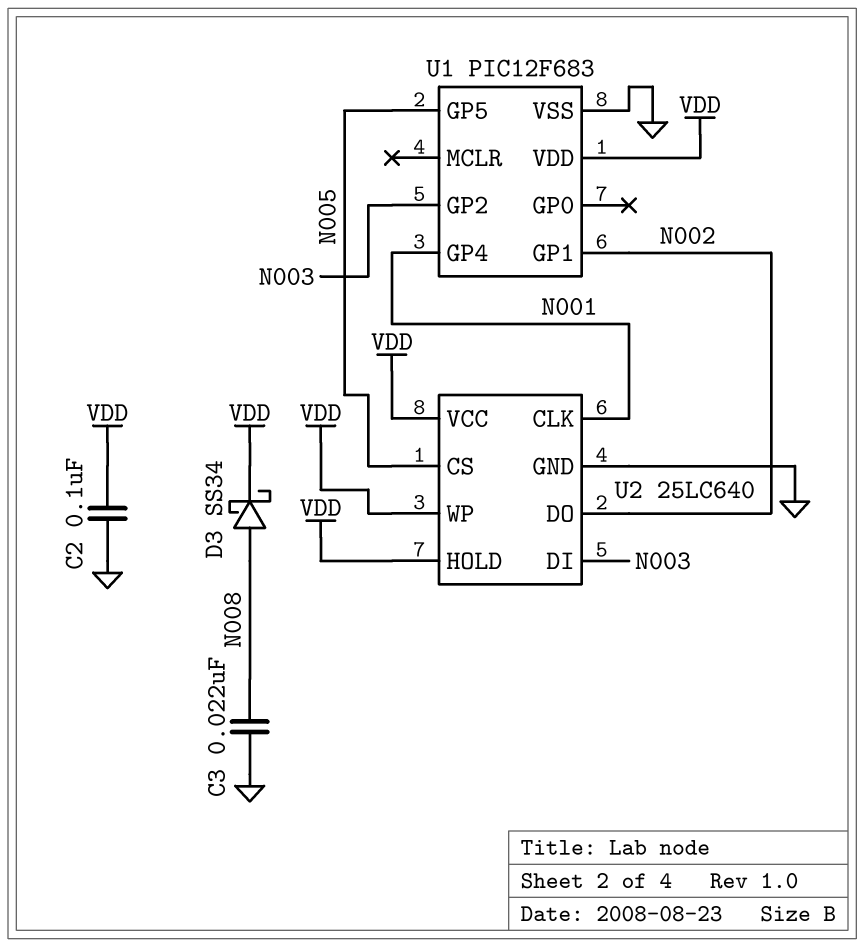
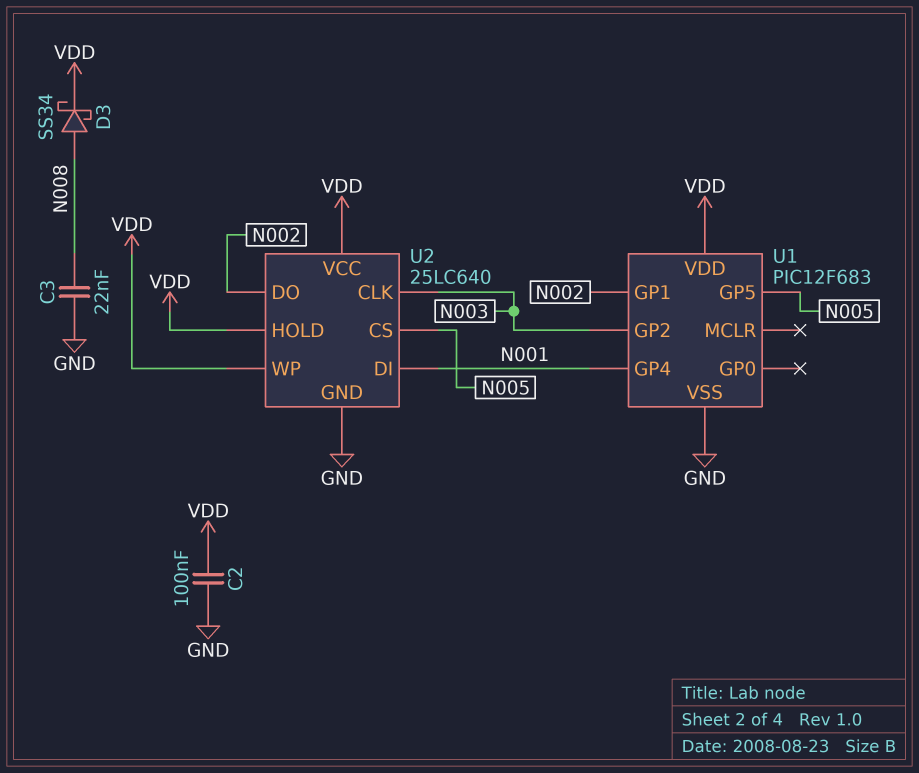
U2 pin CLK: N001 -> N003
U2 pin DI: N003 -> N001

